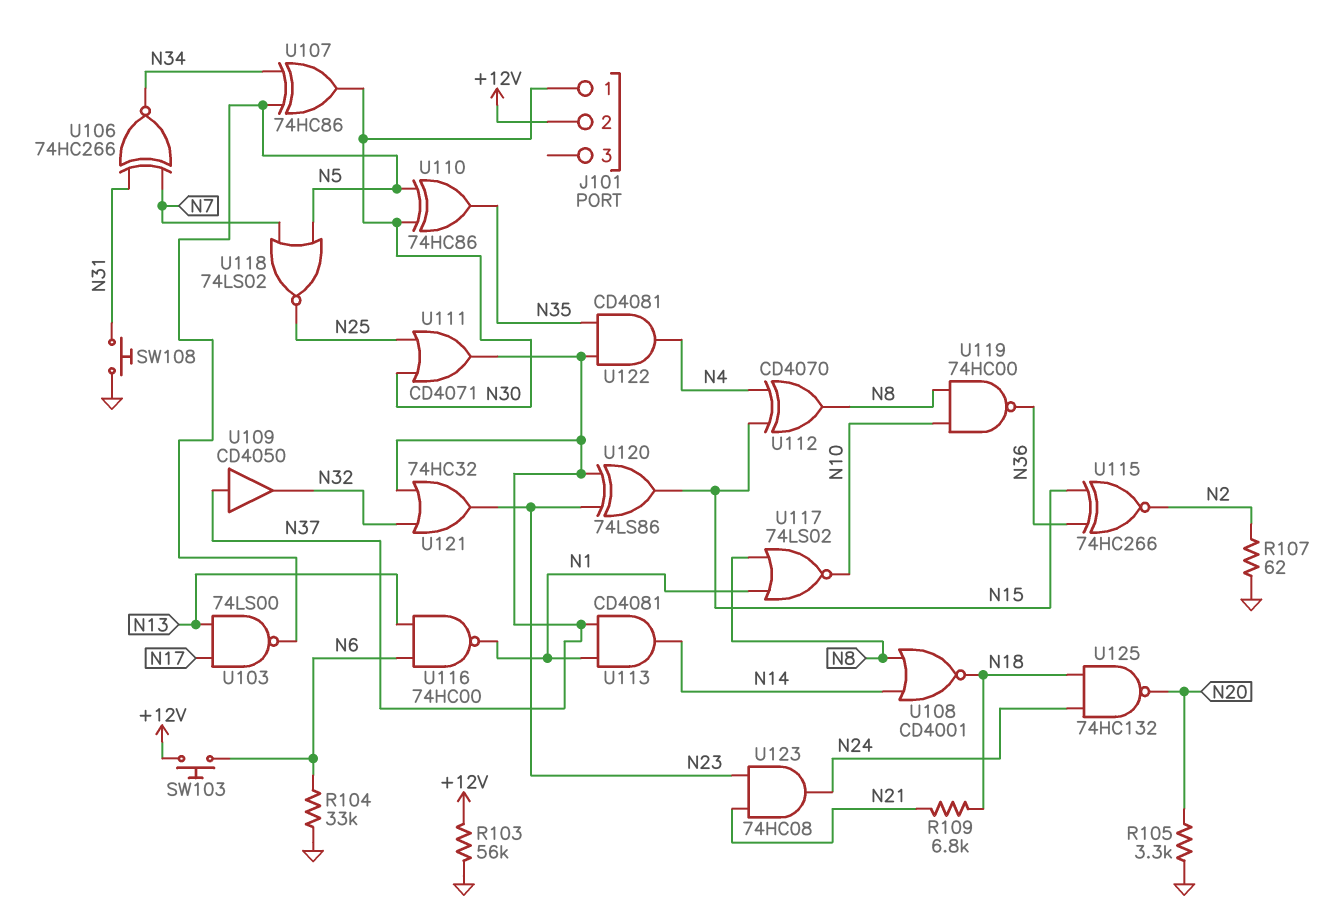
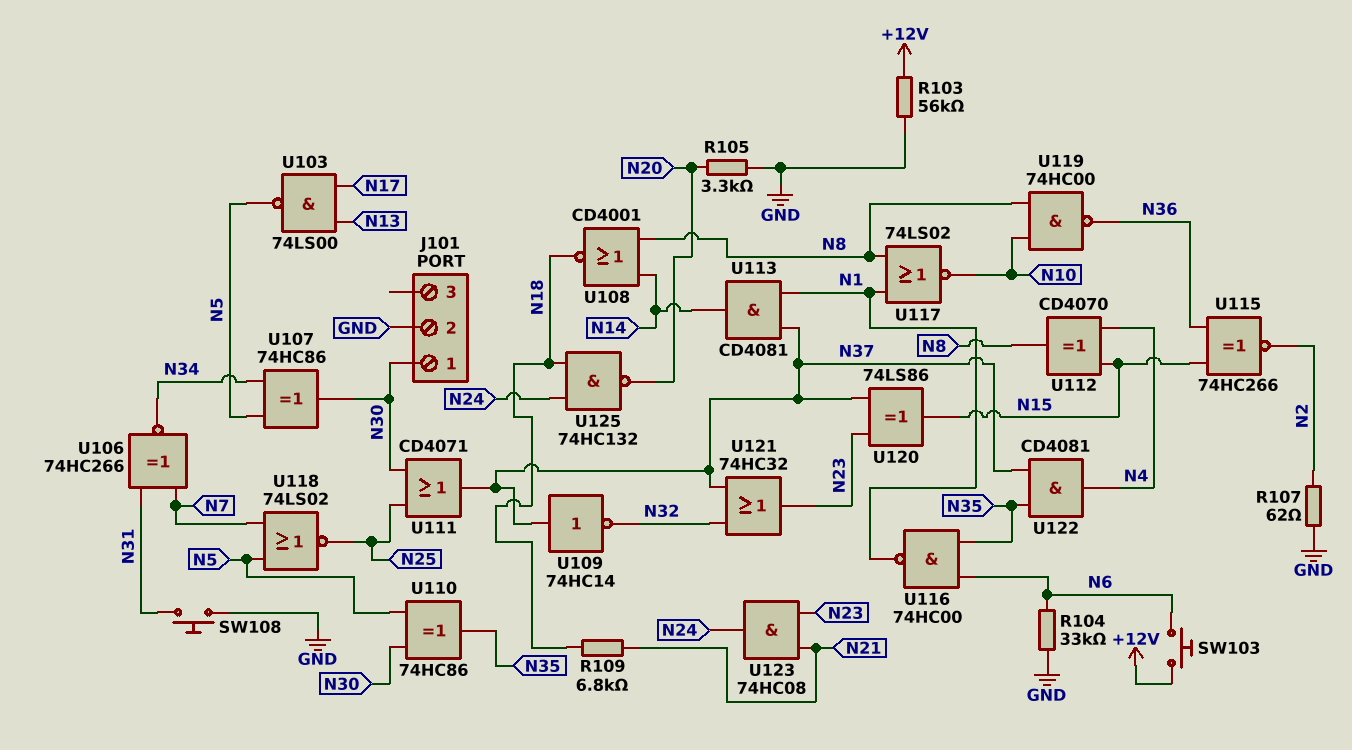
J101 pin 2: +12V -> GND
U109: buffer CD4050 (in N37, out N32) -> NOT 74HC14 (in N37, out N32)
U116: NAND 74HC00 (in N6, in N13, out N1) -> NAND 74HC00 (in N6, in N35, out N1)

